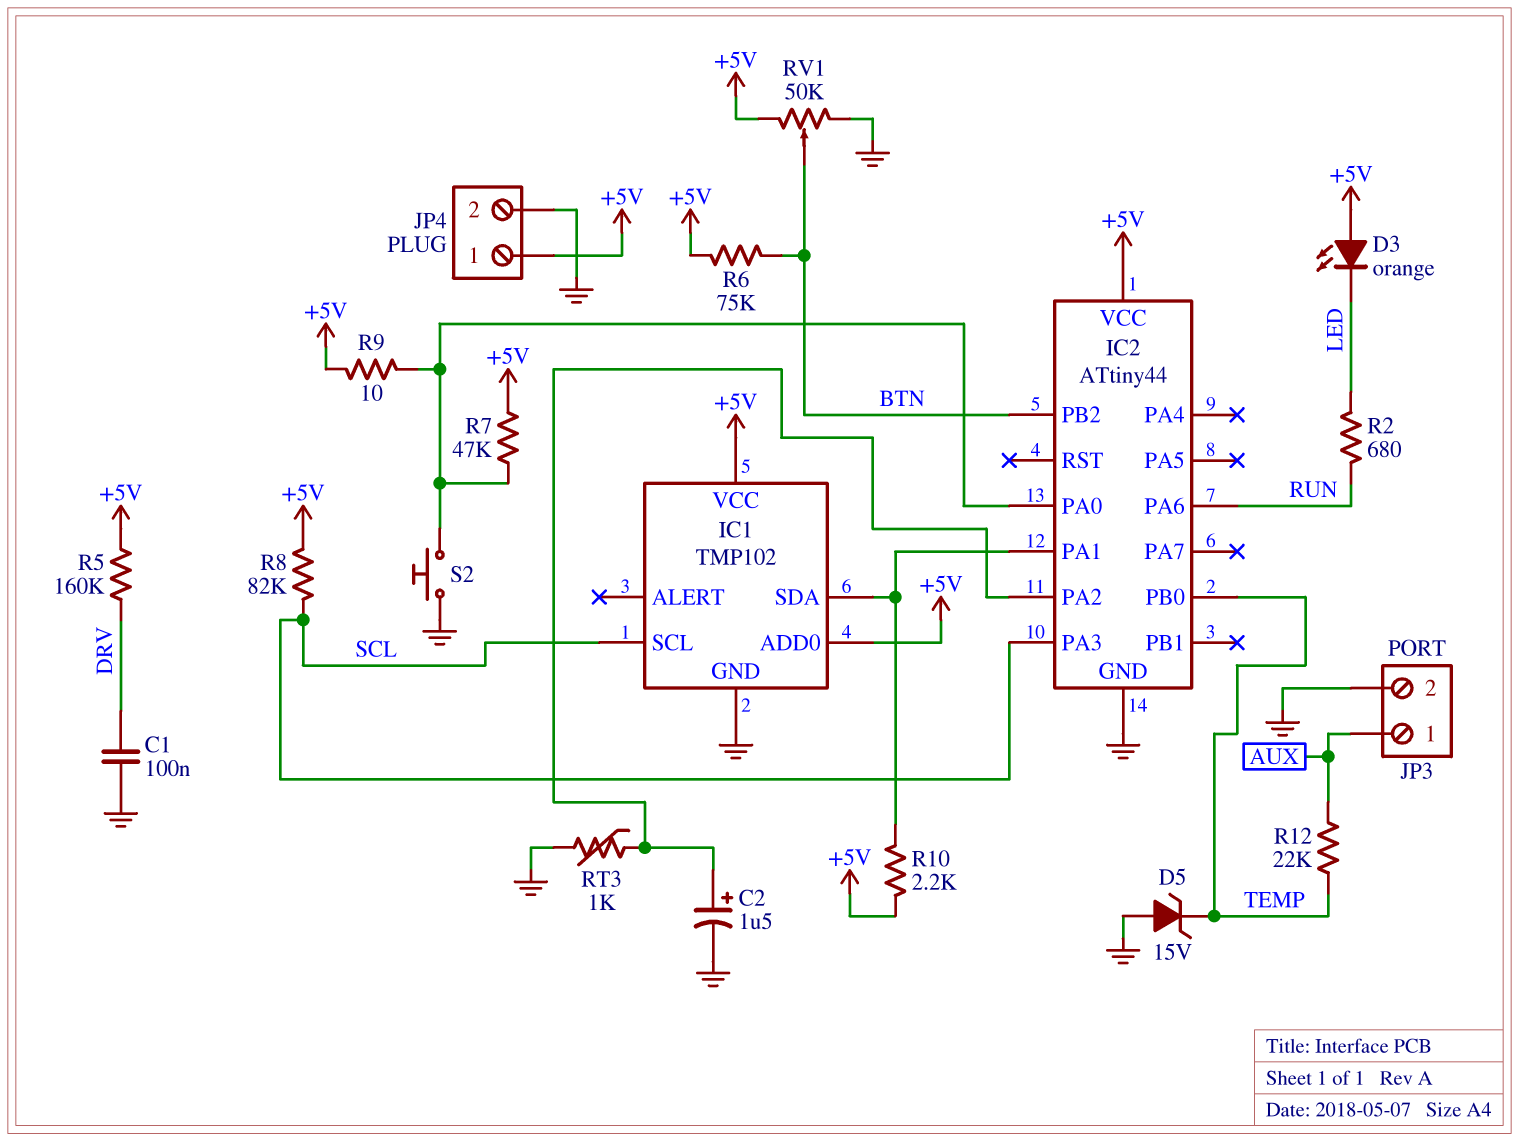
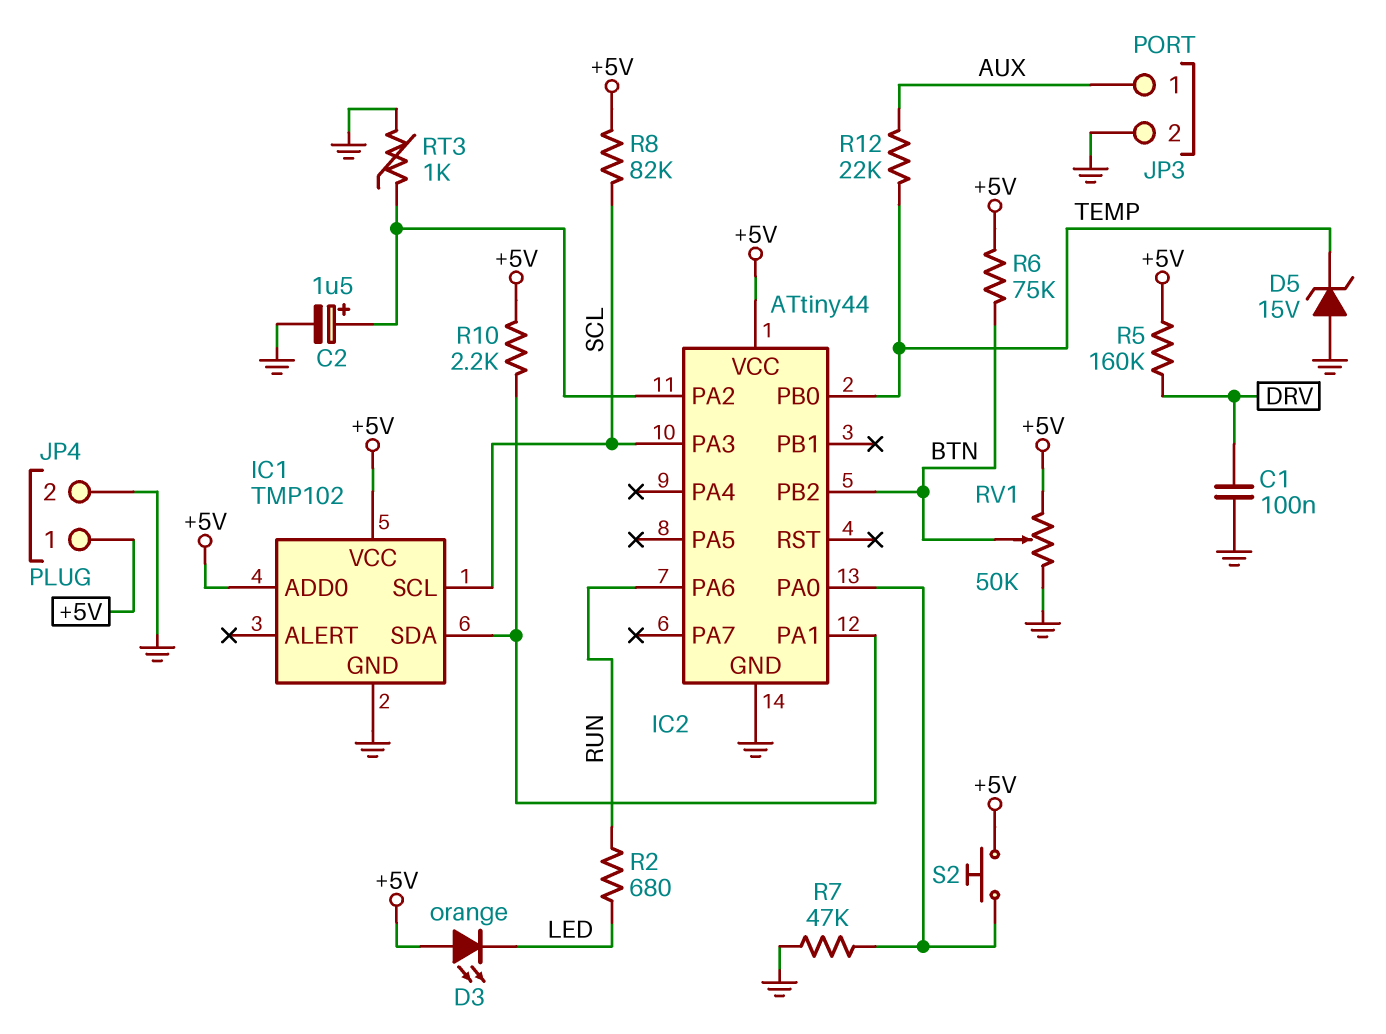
R7: 47k (+5V, IC2/PA0) -> 47k (GND, IC2/PA0)
R9: 10 (+5V, IC2/PA0) -> none
S2: button (GND, IC2/PA0) -> button (+5V, IC2/PA0)

